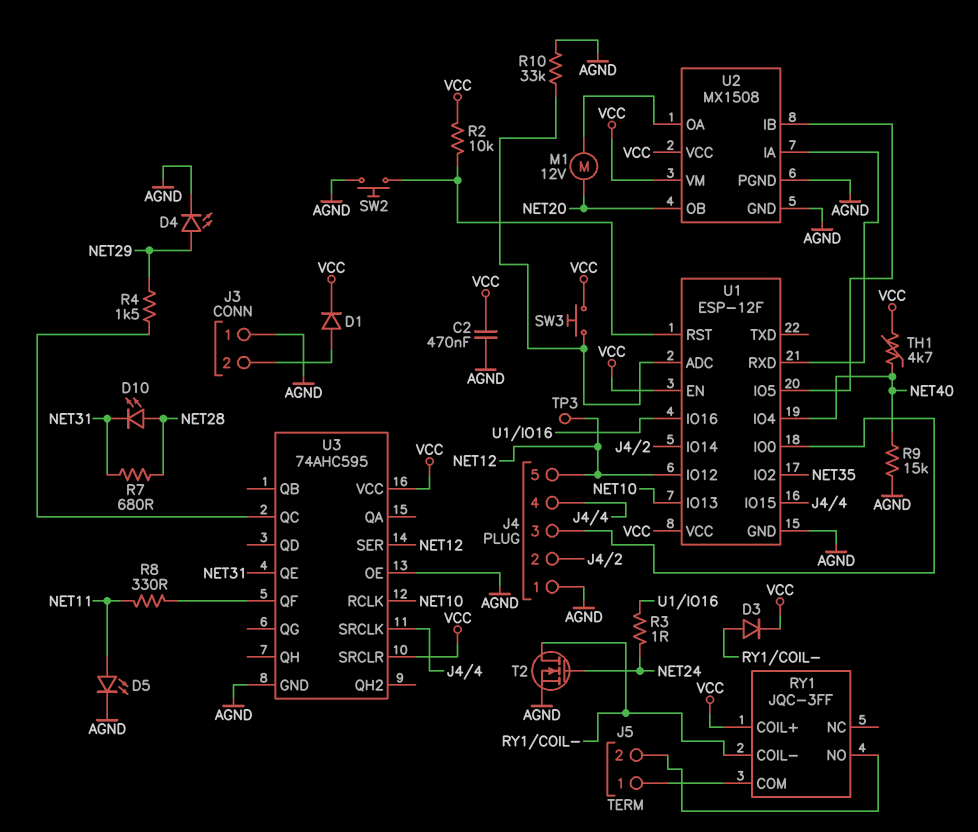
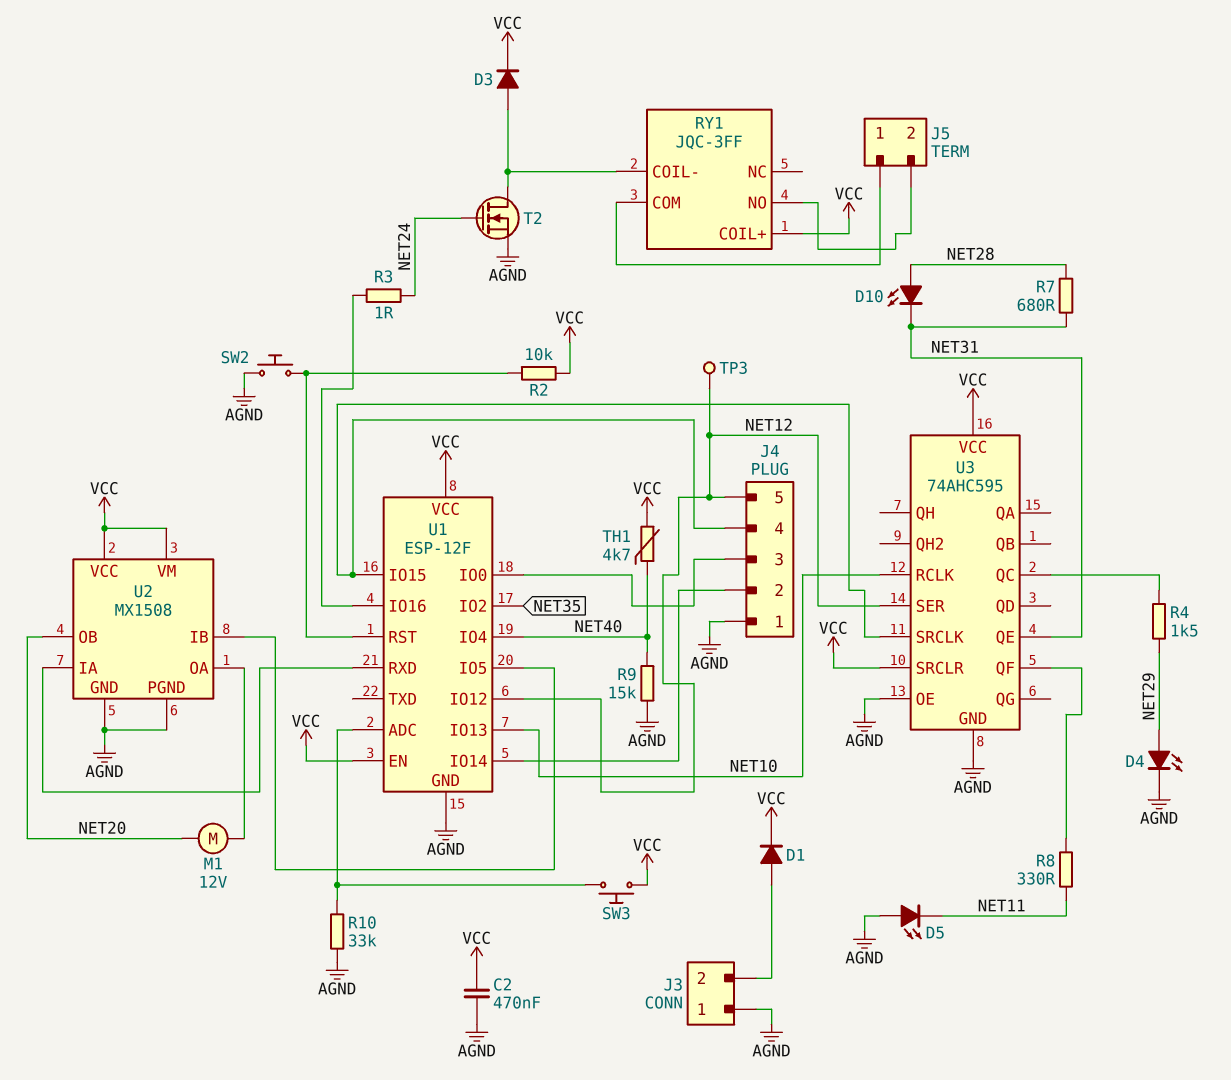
D5: LED (A NET11, K AGND) -> LED (A AGND, K NET11)

